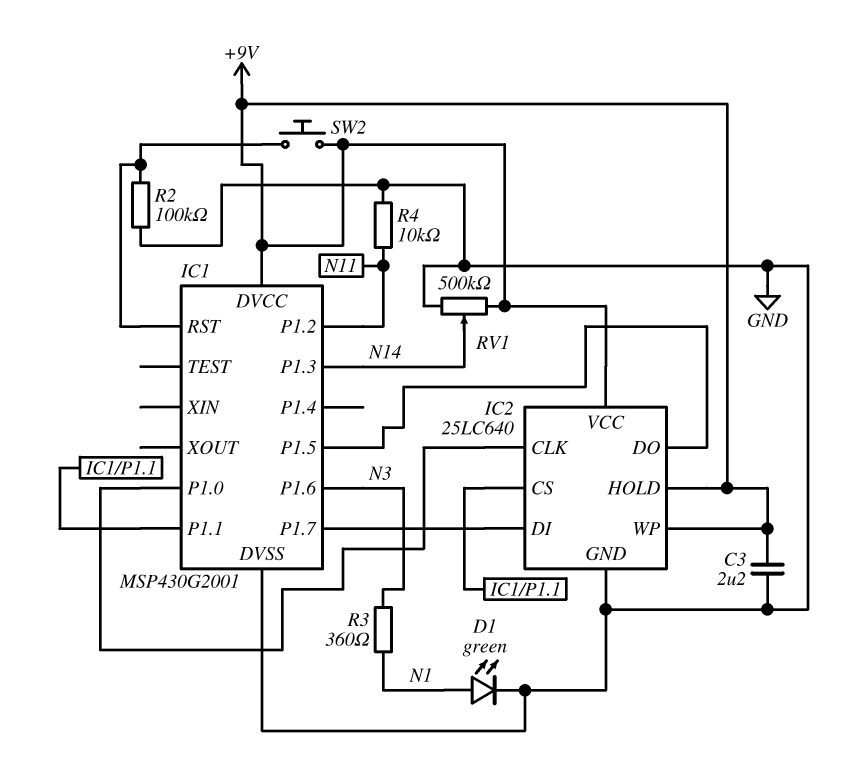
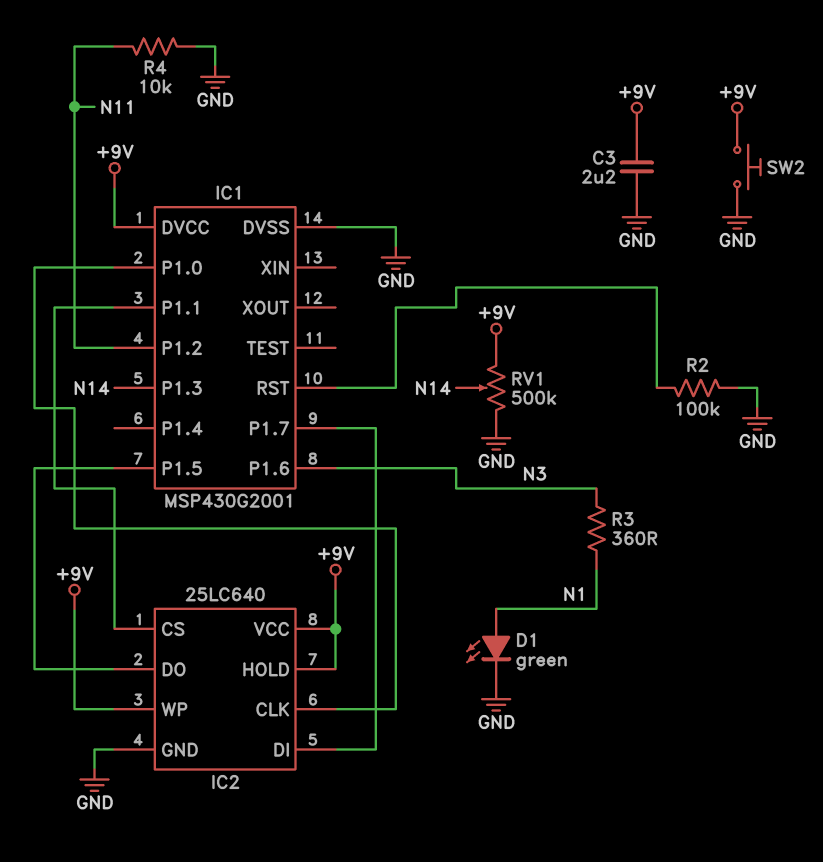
SW2: button (+9V, IC1/RST) -> button (+9V, GND)

